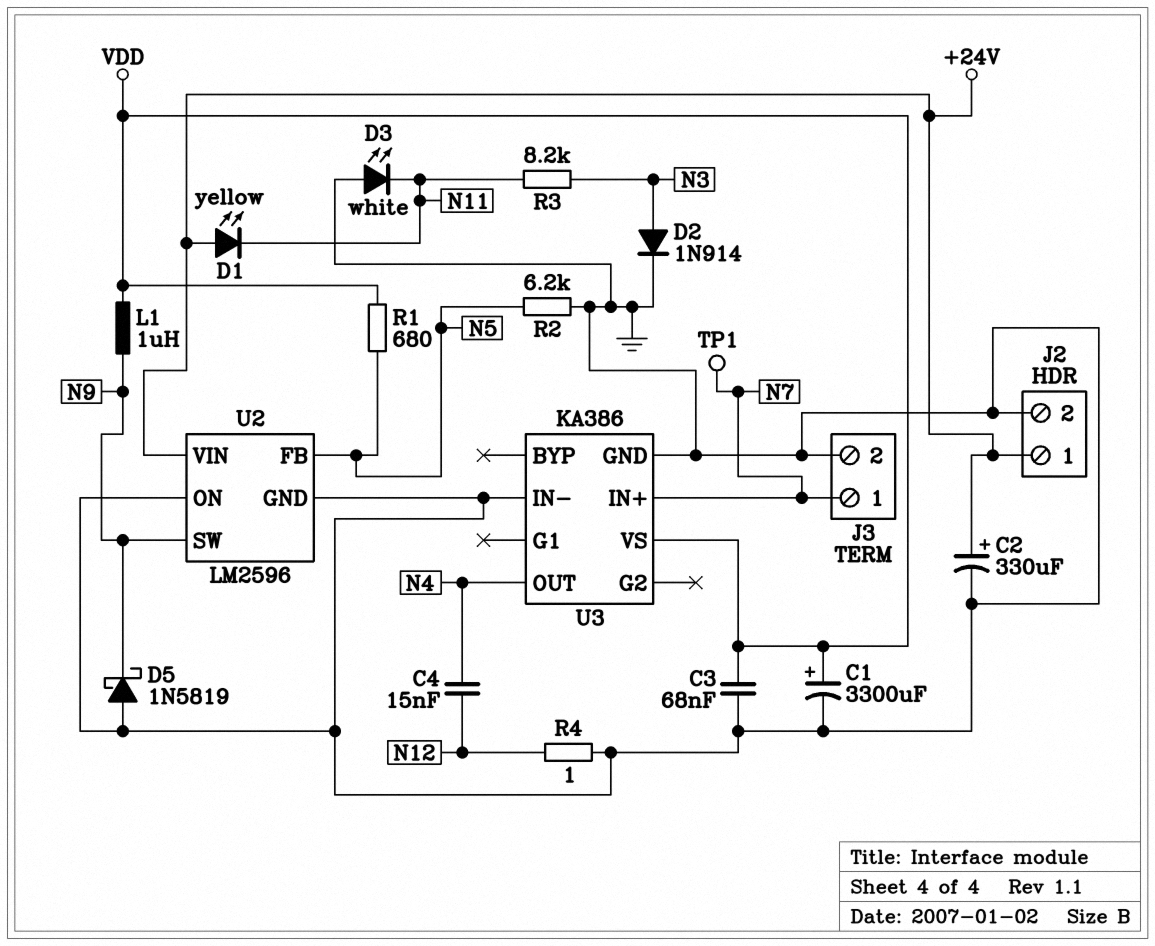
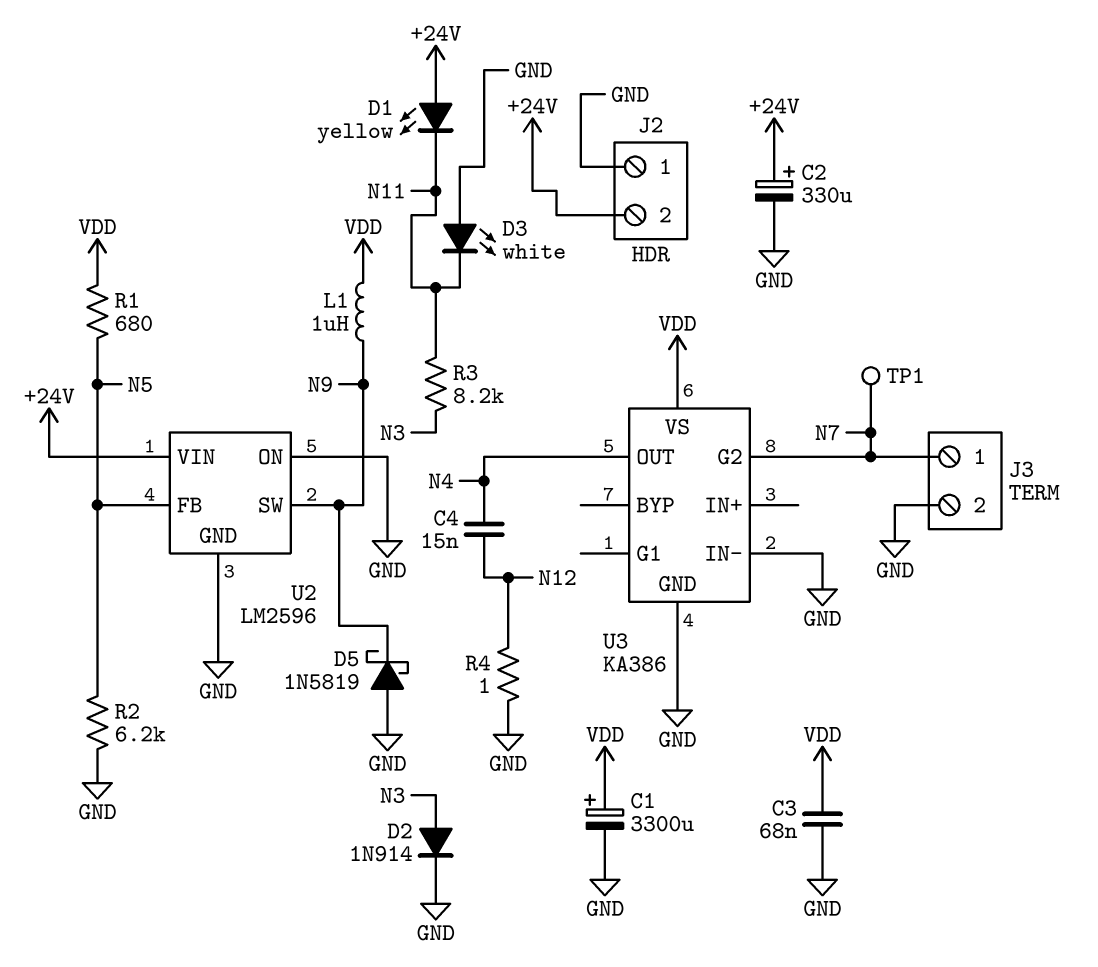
J2 pin 1: +24V -> GND
J2 pin 2: GND -> +24V
U3 pin G2: none -> N7
U3 pin IN+: N7 -> none

